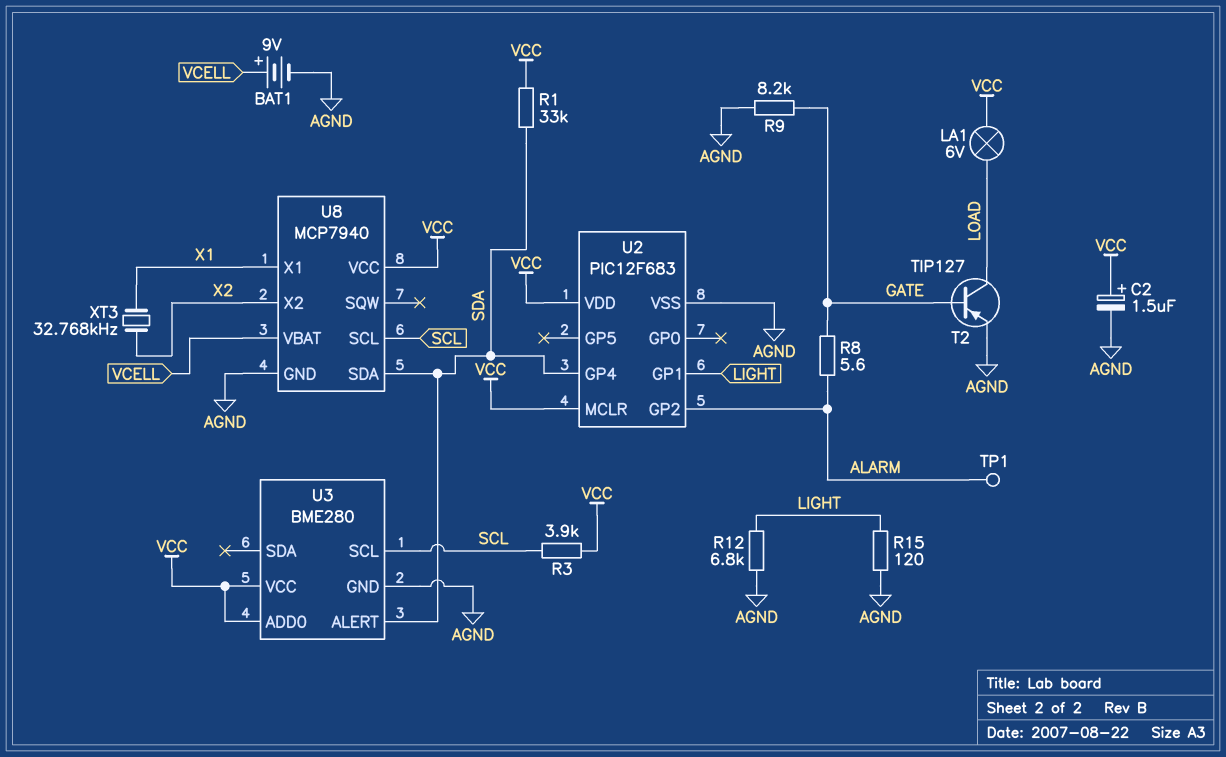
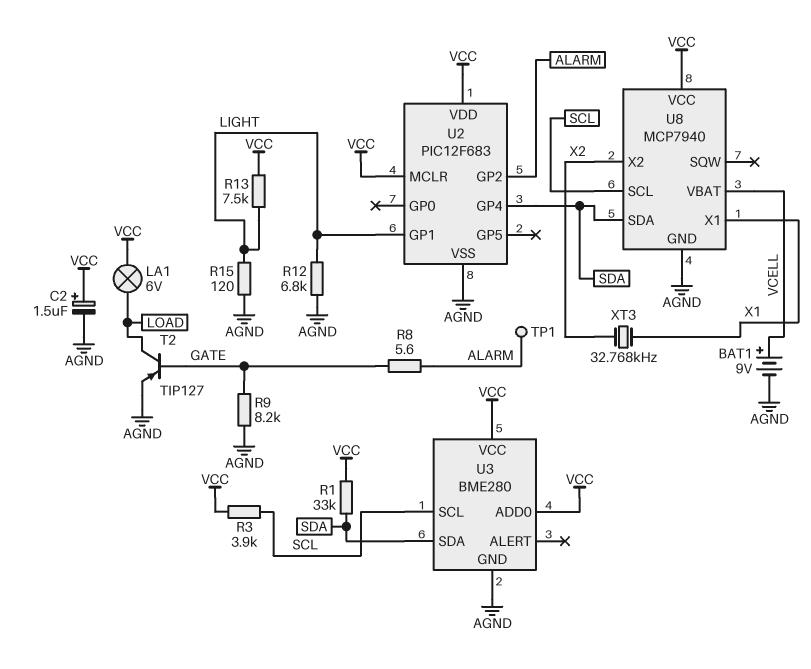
R13: none -> 7.5k (LIGHT, VCC)
U3 pin ALERT: SDA -> none
U3 pin SDA: none -> SDA

